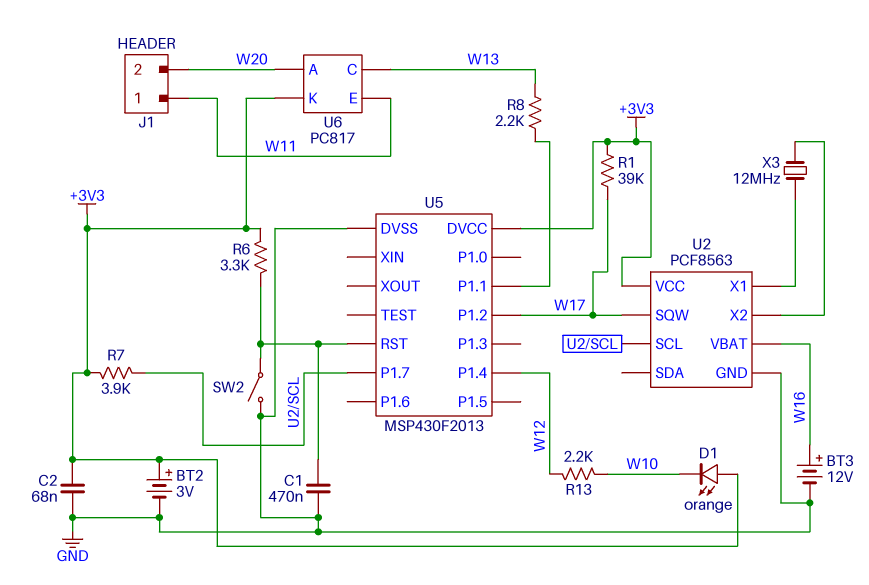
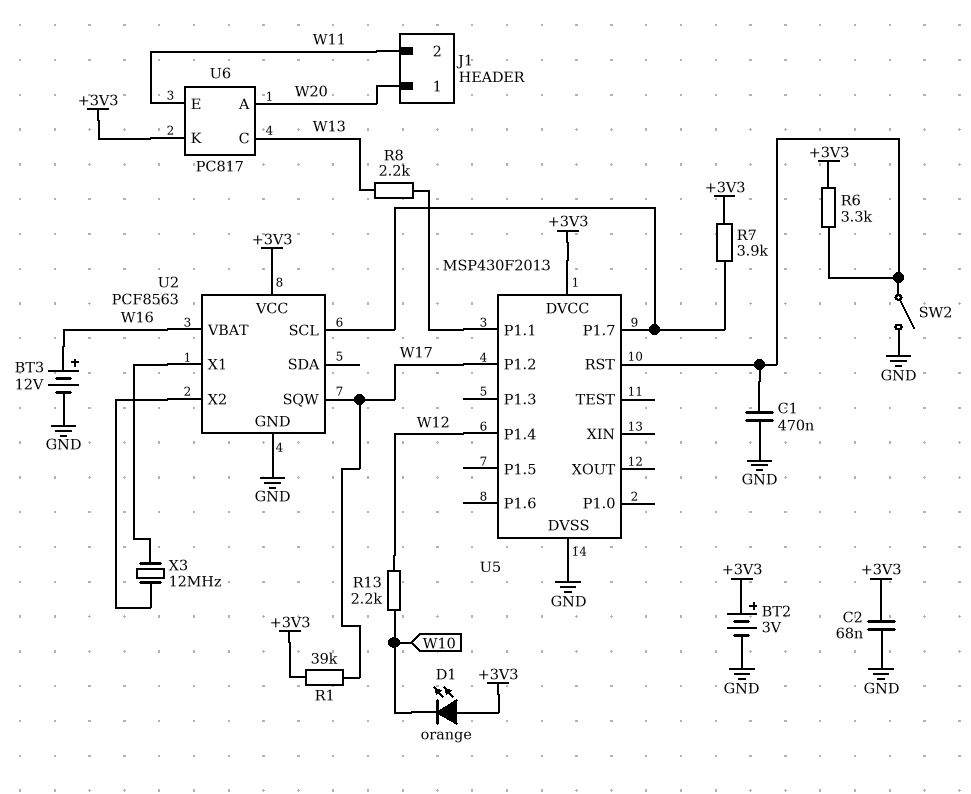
J1 pin 1: W11 -> W20
J1 pin 2: W20 -> W11

